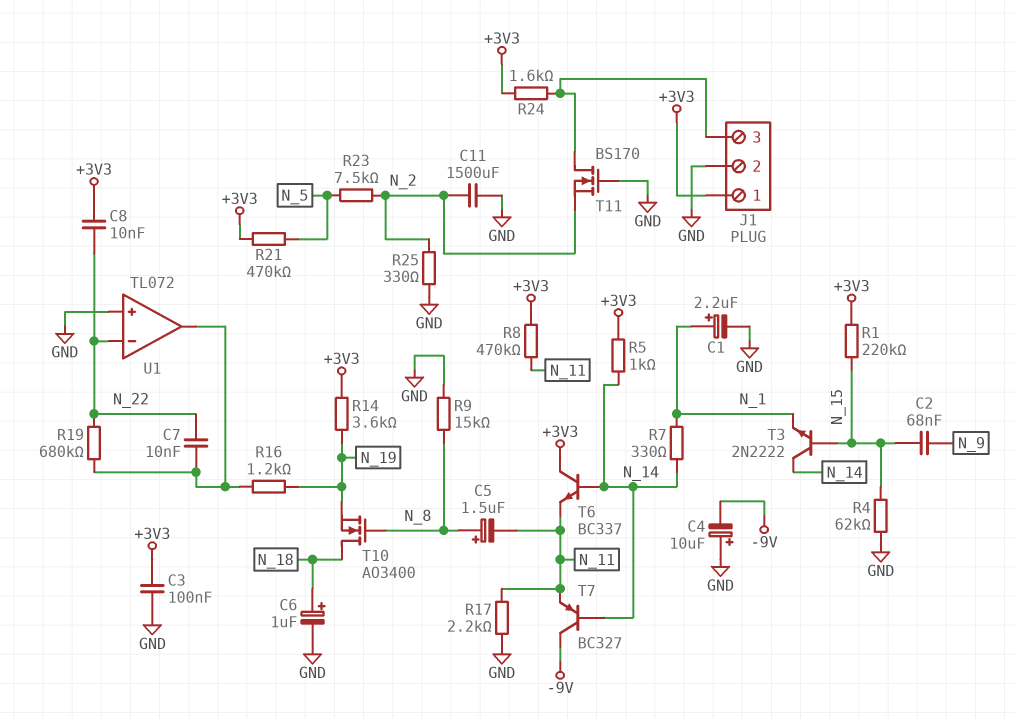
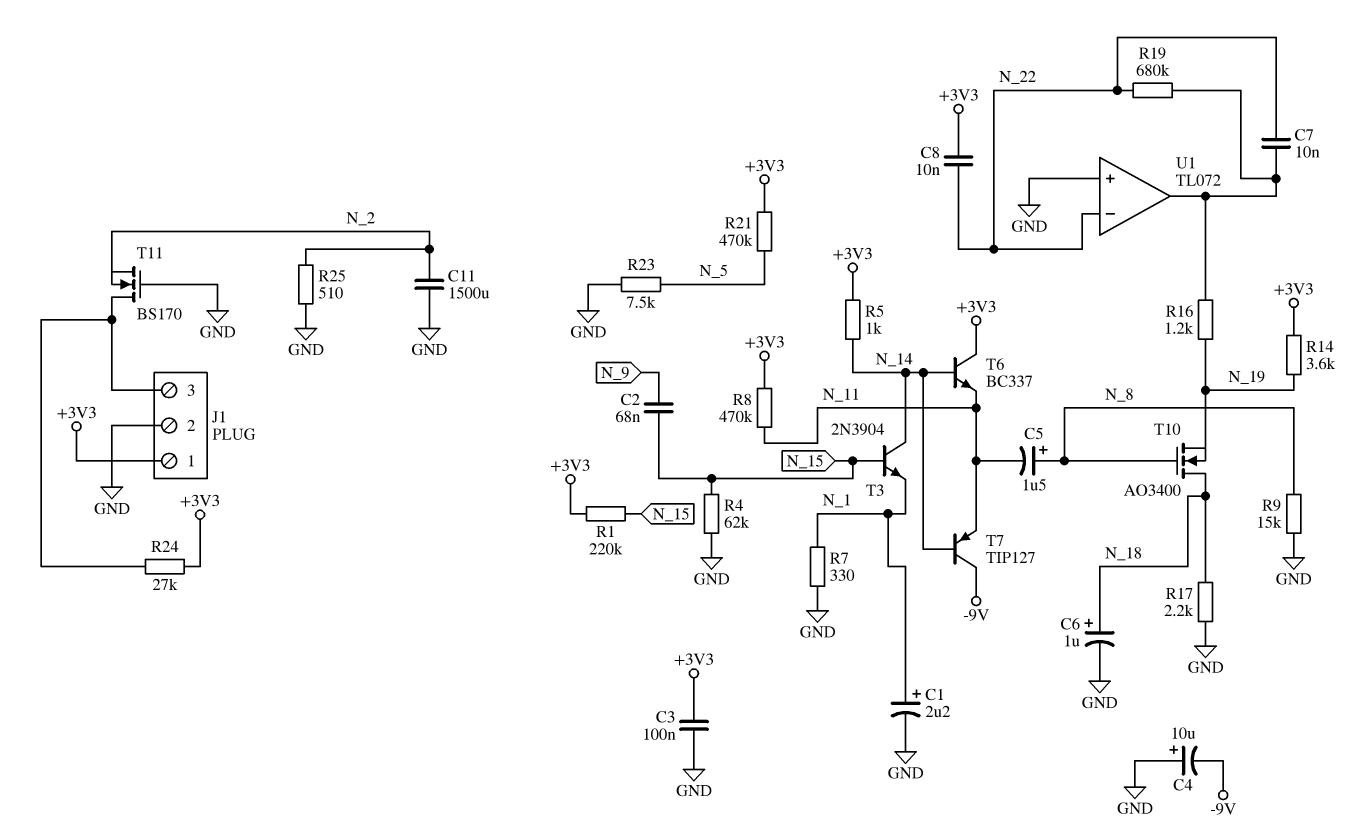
R7: 330 (N_1, N_14) -> 330 (GND, N_1)
R17: 2.2k (GND, N_11) -> 2.2k (GND, N_18)
R23: 7.5k (N_2, N_5) -> 7.5k (GND, N_5)
R24: 1.6k (+3V3, J1/3) -> 27k (+3V3, J1/3)
R25: 330 (GND, N_2) -> 510 (GND, N_2)
T3: NPN 2N2222 (B N_15, C N_14, E N_1) -> NPN 2N3904 (B N_15, C N_14, E N_1)
T7: PNP BC327 (B N_14, C -9V, E N_11) -> PNP TIP127 (B N_14, C -9V, E N_11)

